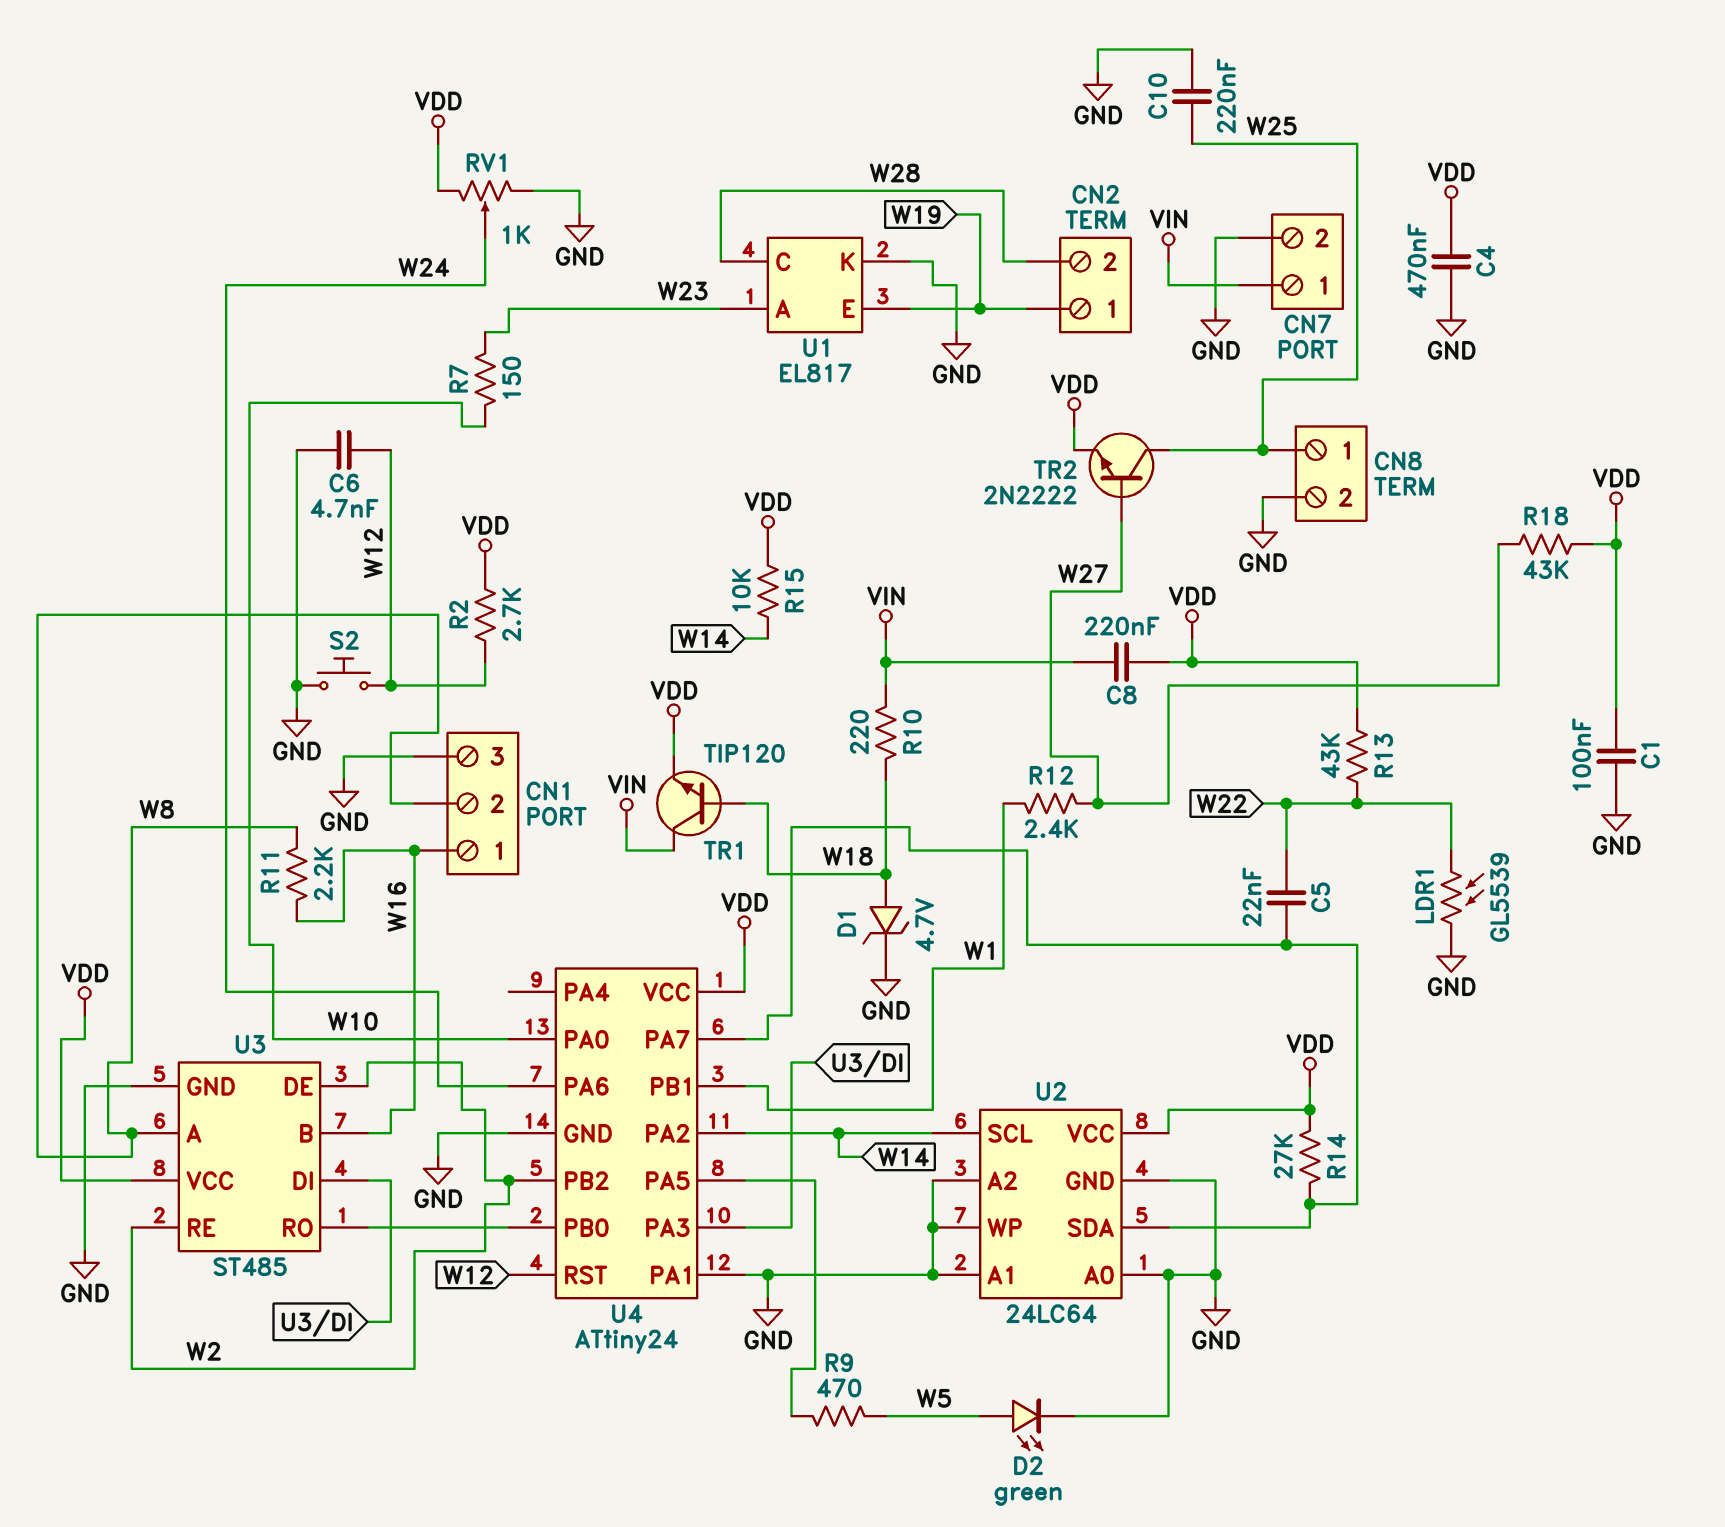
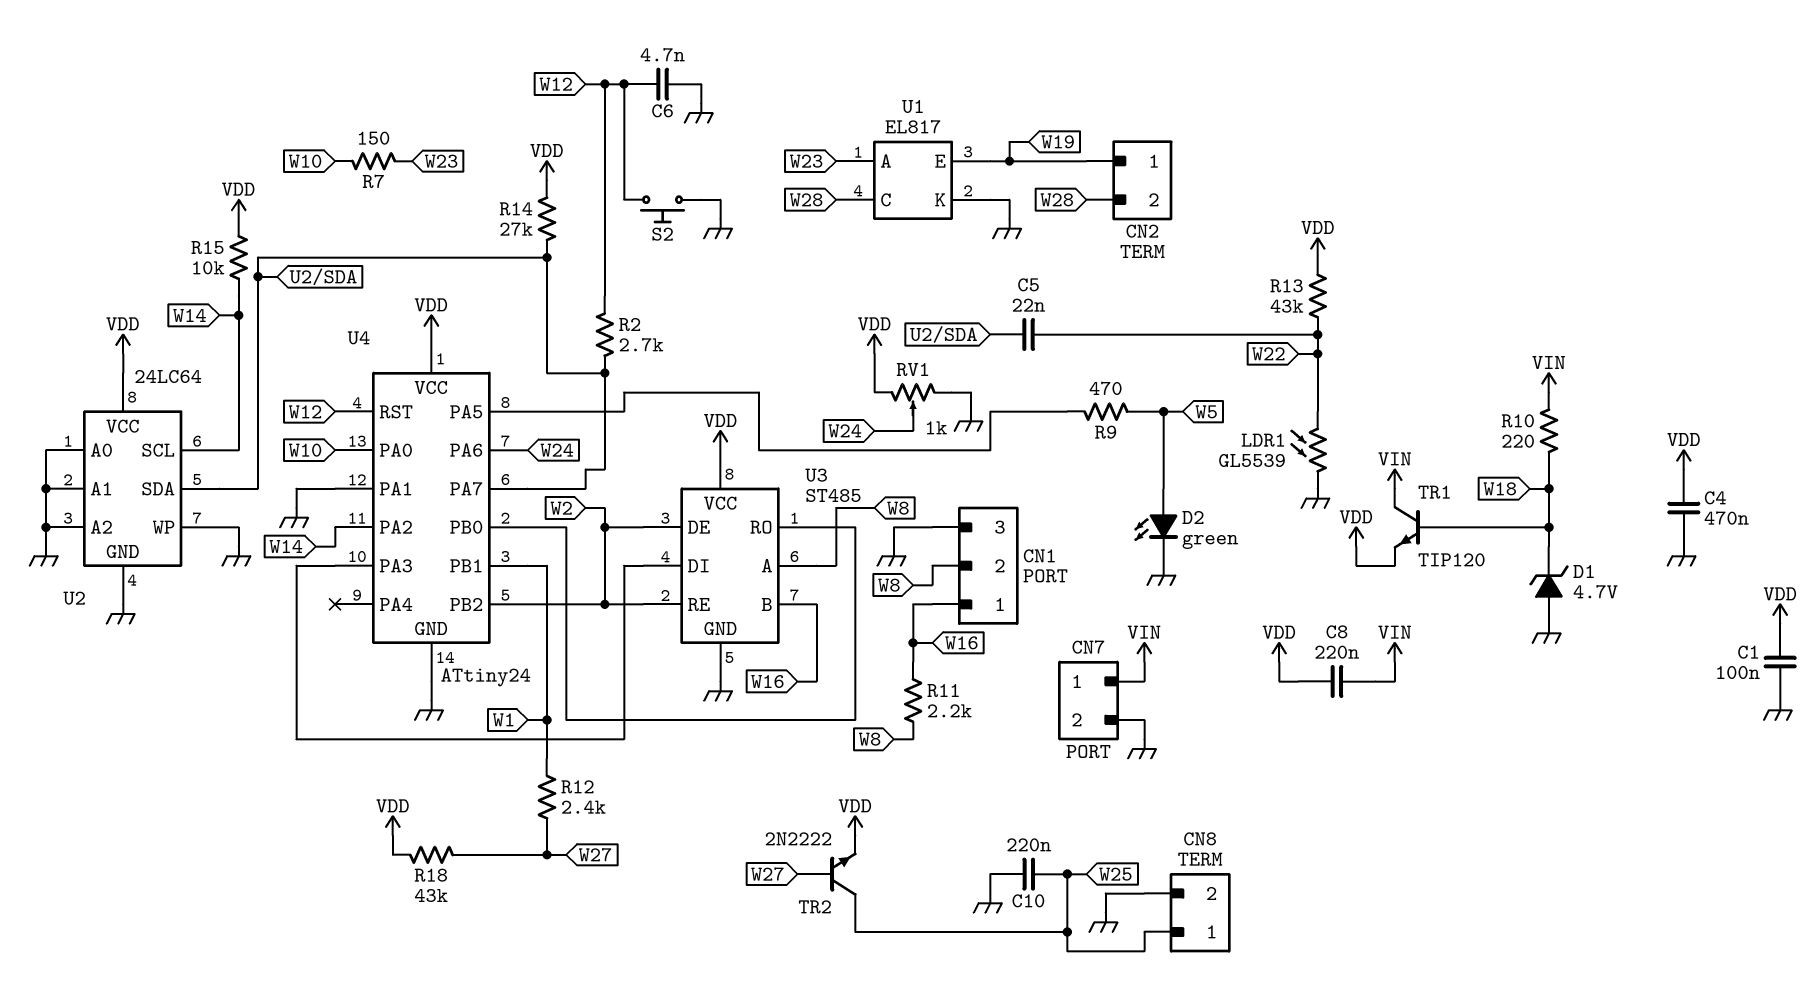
D1: zener 4.7V (A W18, K GND) -> zener 4.7V (A GND, K W18)
R2: 2.7k (VDD, W12) -> 2.7k (U2/SDA, W12)

